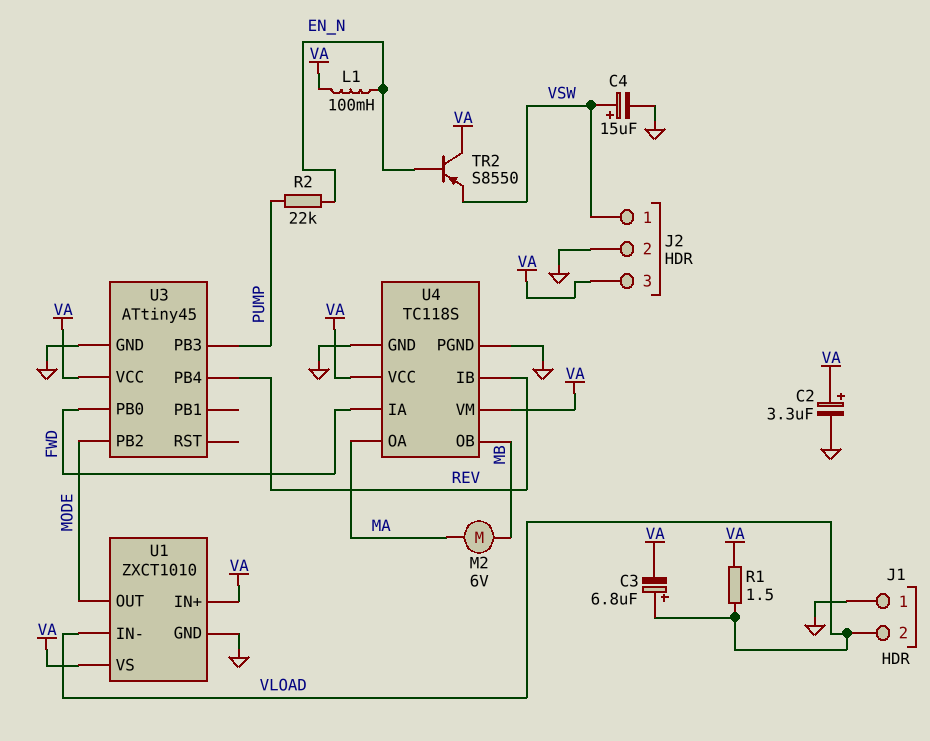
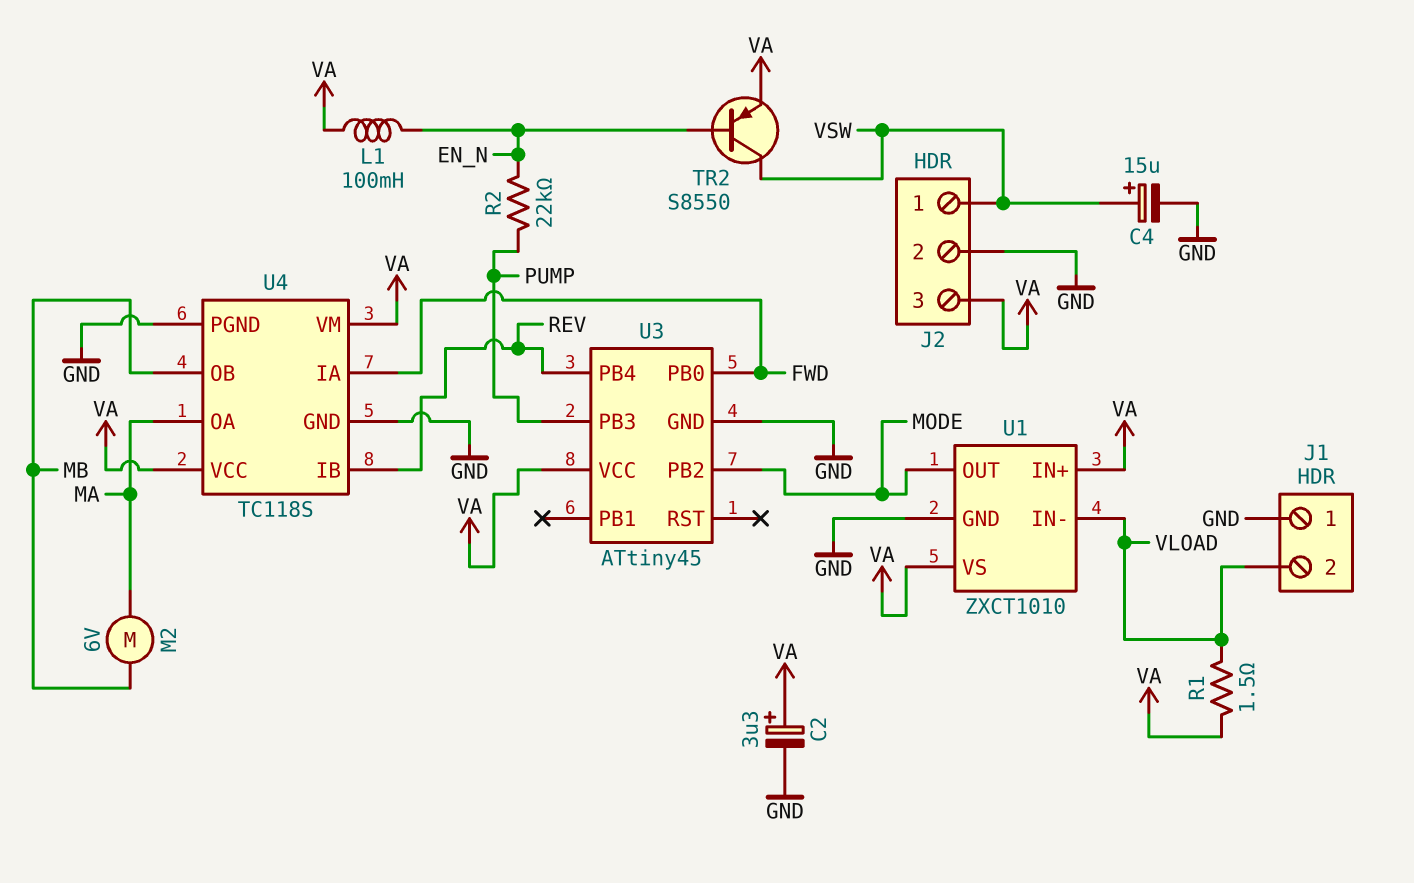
C3: 6.8uF (plus VLOAD, minus VA) -> none
TR2: PNP S8550 (B EN_N, C VA, E VSW) -> PNP S8550 (B EN_N, C VSW, E VA)

